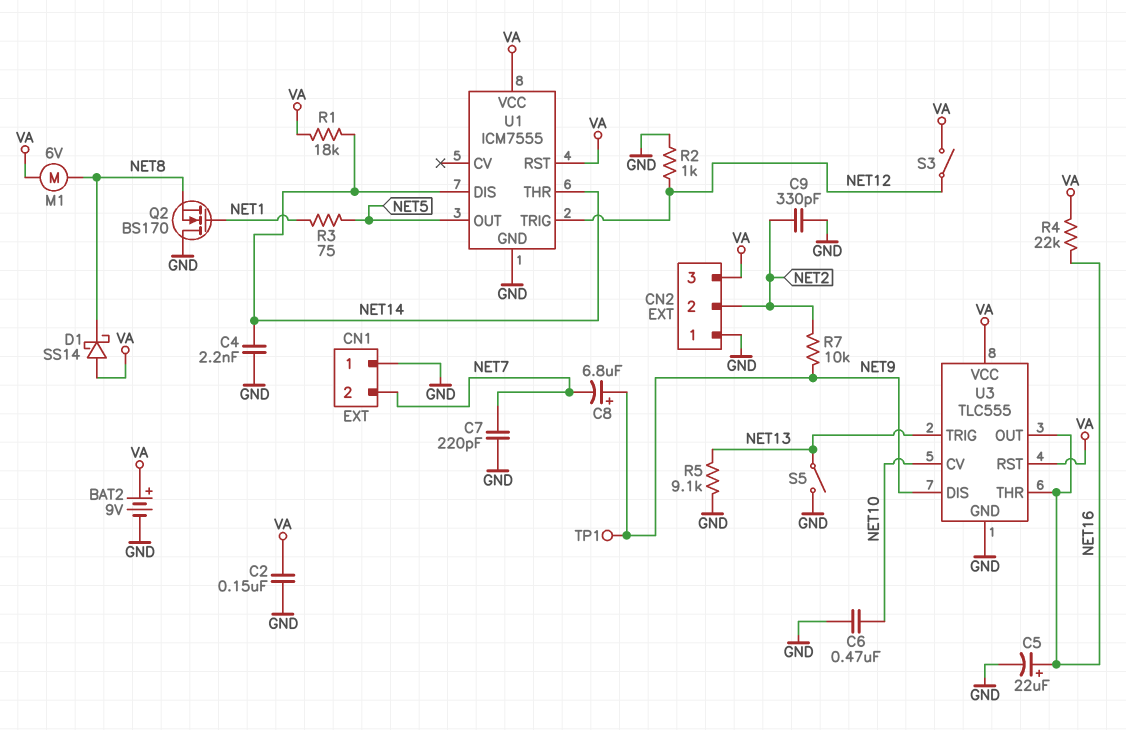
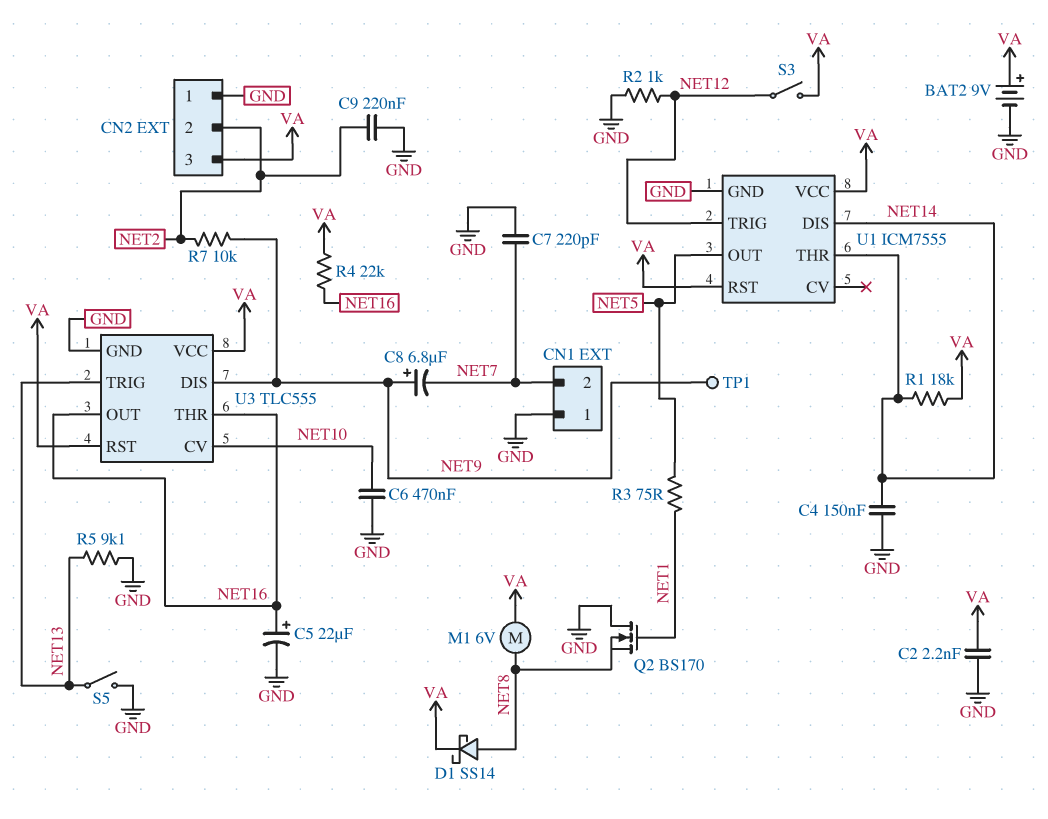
C2: 150nF (GND, VA) -> 2.2nF (GND, VA)
C4: 2.2nF (GND, NET14) -> 150nF (GND, NET14)
C9: 330pF (GND, NET2) -> 220nF (GND, NET2)
D1: schottky SS14 (A VA, K NET8) -> schottky SS14 (A NET8, K VA)

